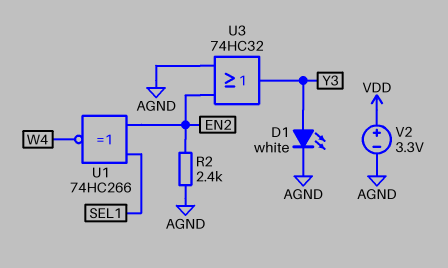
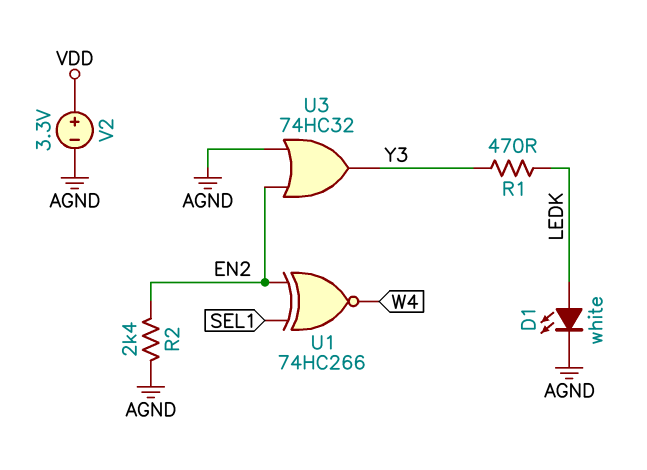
D1: LED white (A Y3, K AGND) -> LED white (A LEDK, K AGND)
R1: none -> 470 (LEDK, Y3)

